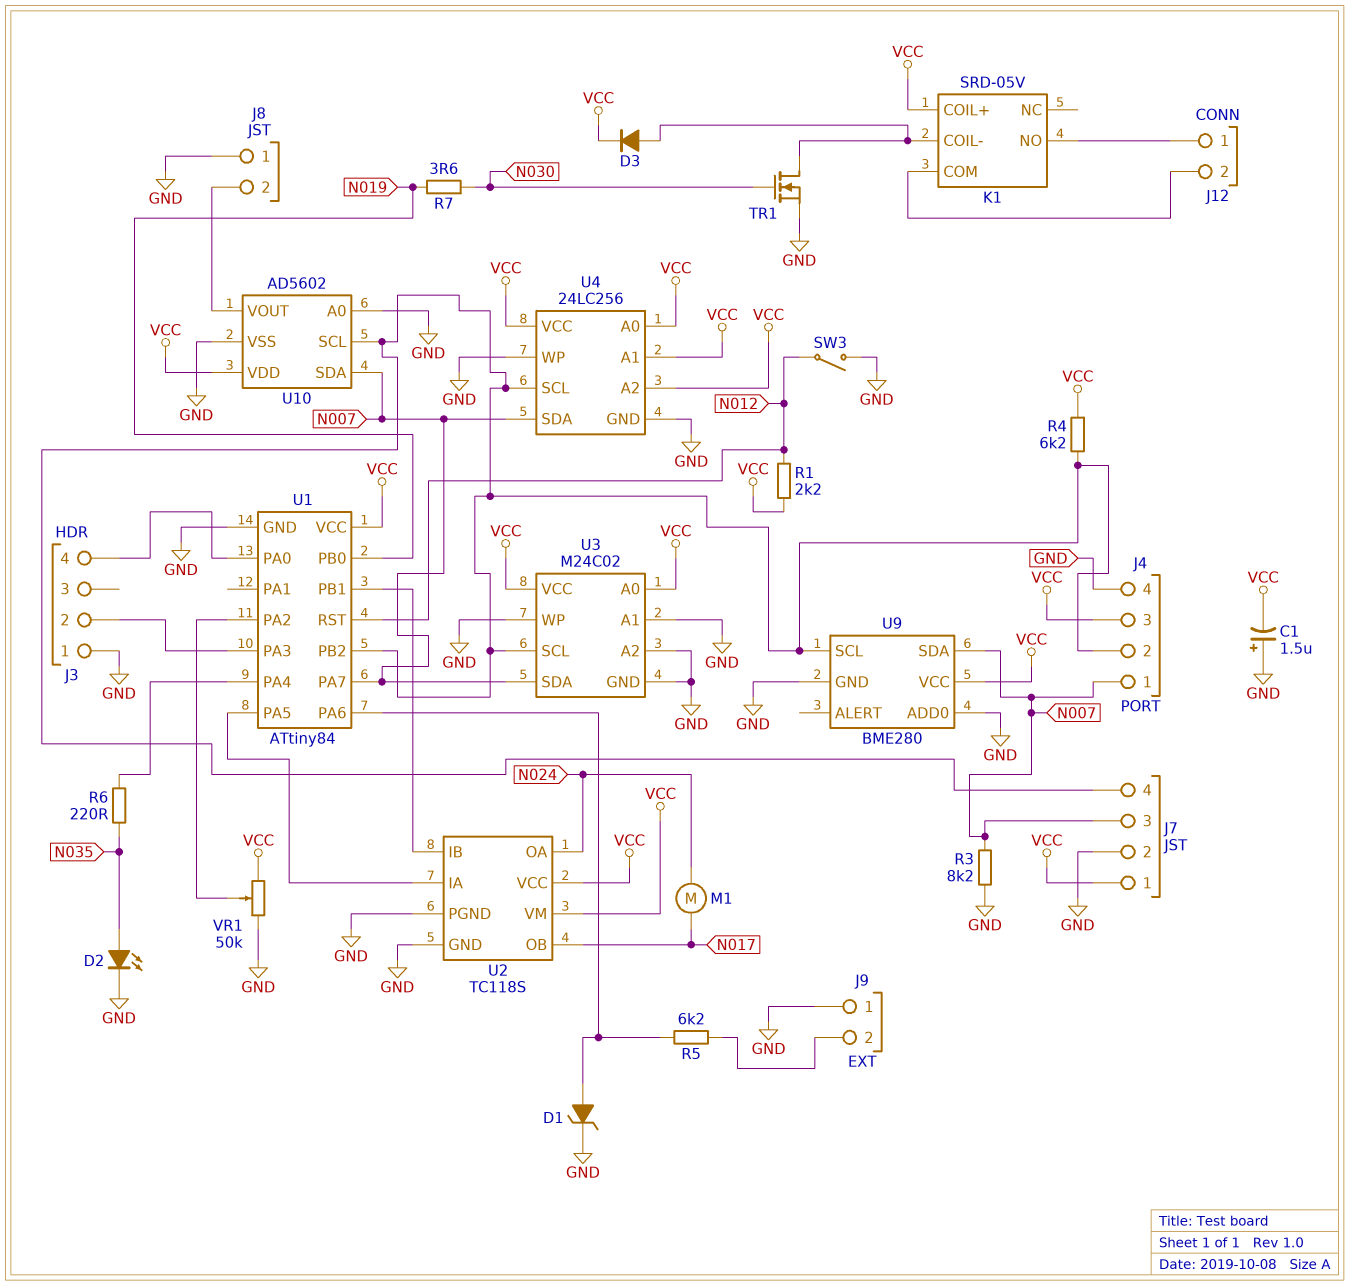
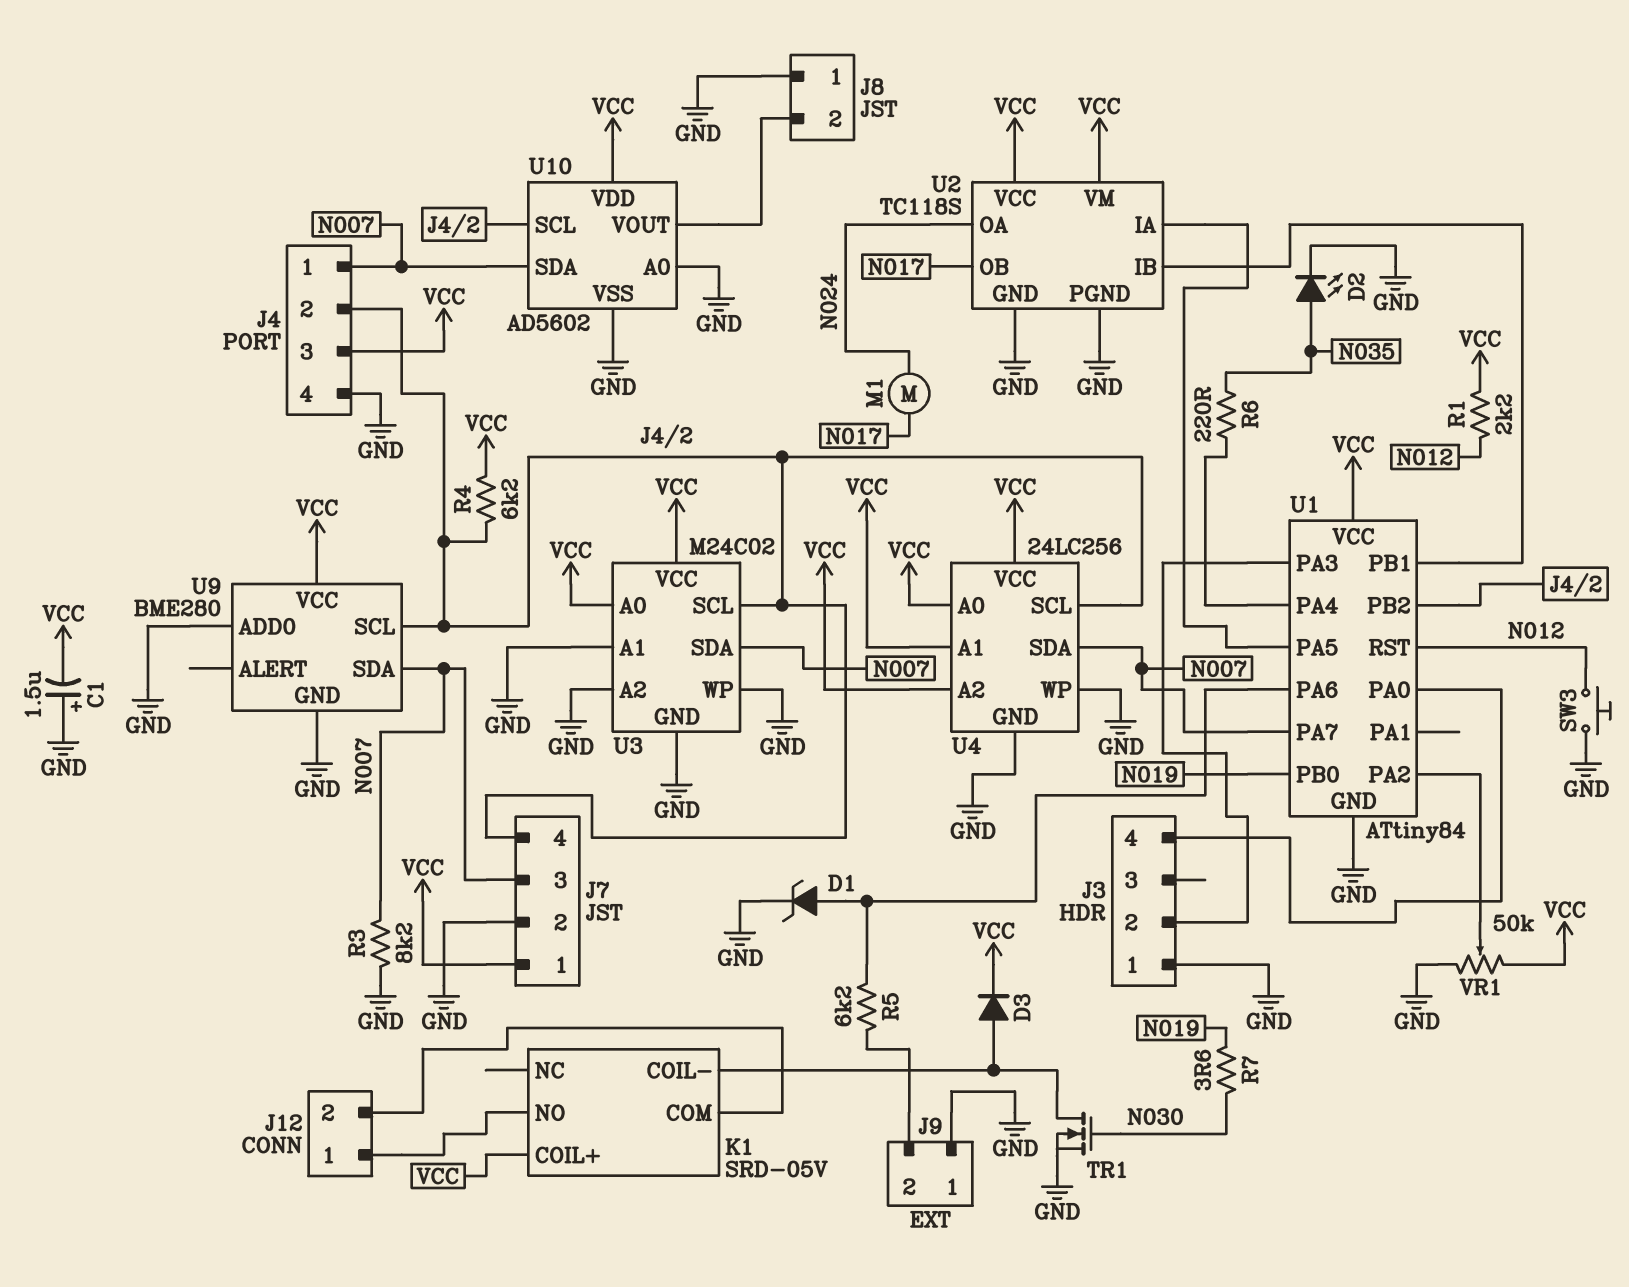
SW3: switch (GND, N012) -> button (GND, N012)

